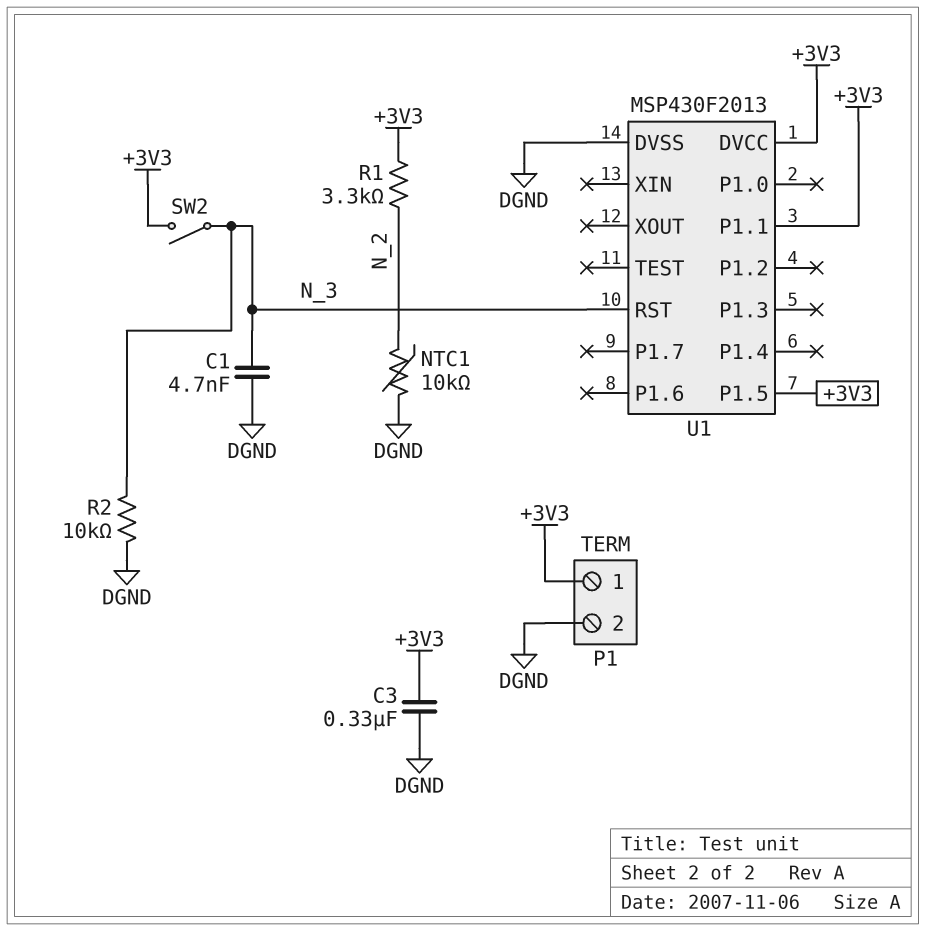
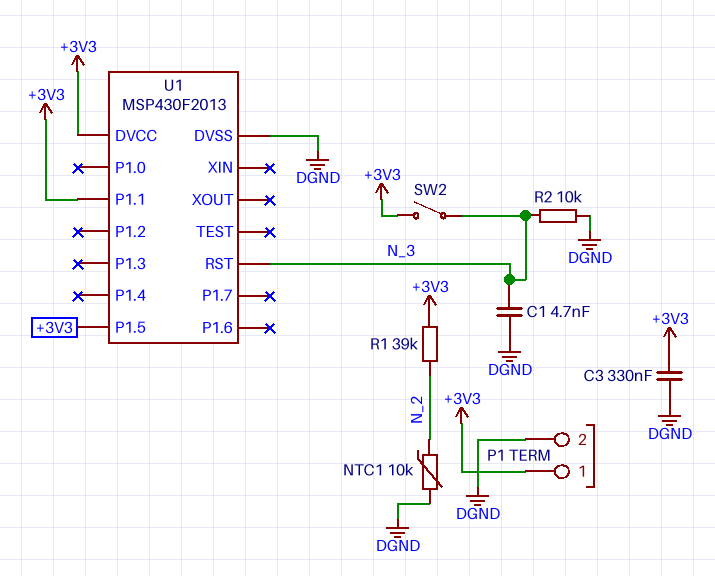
R1: 3.3k (+3V3, N_2) -> 39k (+3V3, N_2)

